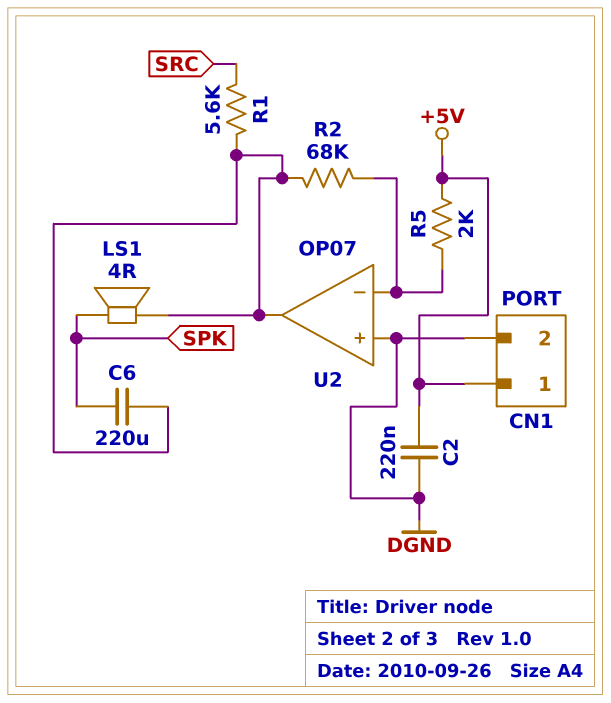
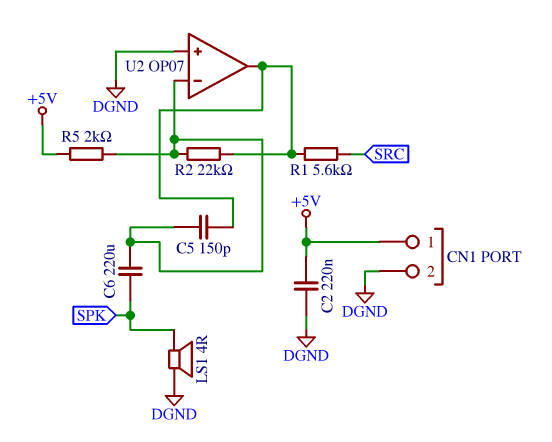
C5: none -> 150pF (U2/in-, U2/out)
C6: 220uF (SPK, U2/out) -> 220uF (SPK, U2/in-)
LS1: speaker 4R (SPK, U2/out) -> speaker 4R (DGND, SPK)
R2: 68k (U2/in-, U2/out) -> 22k (U2/in-, U2/out)

